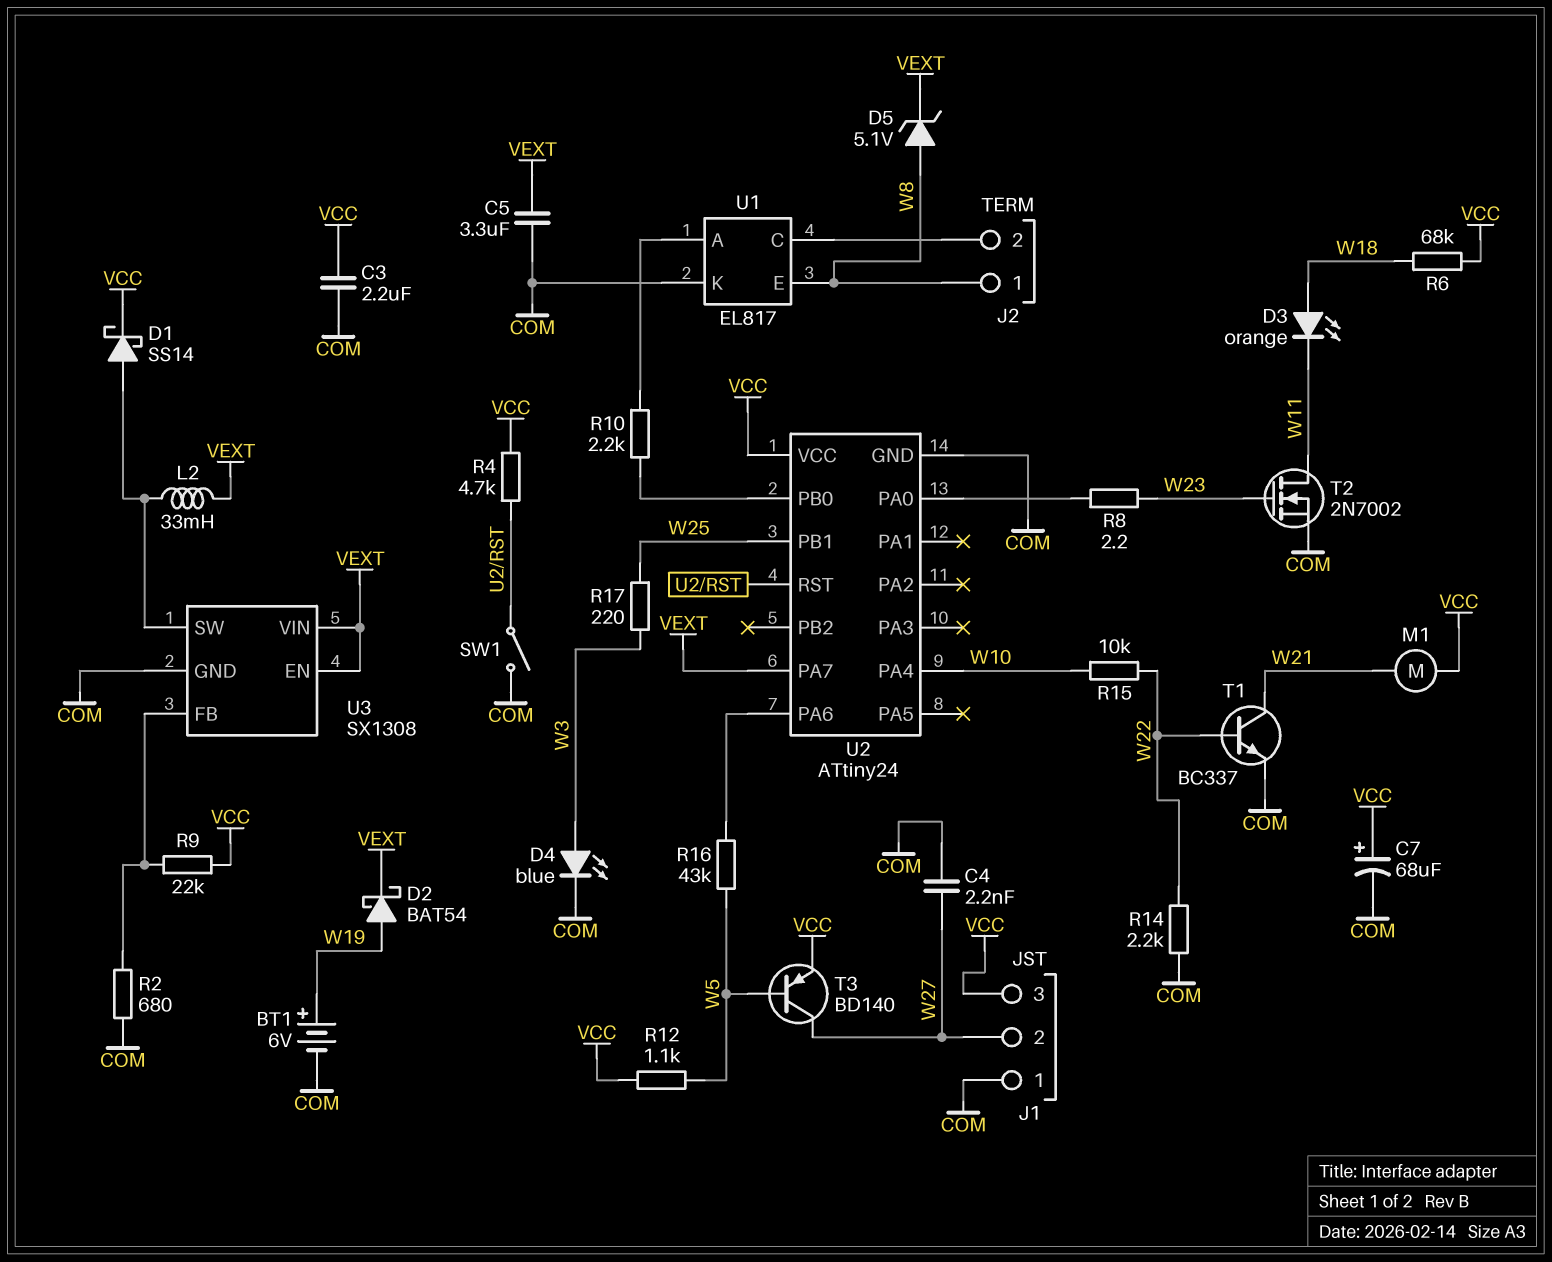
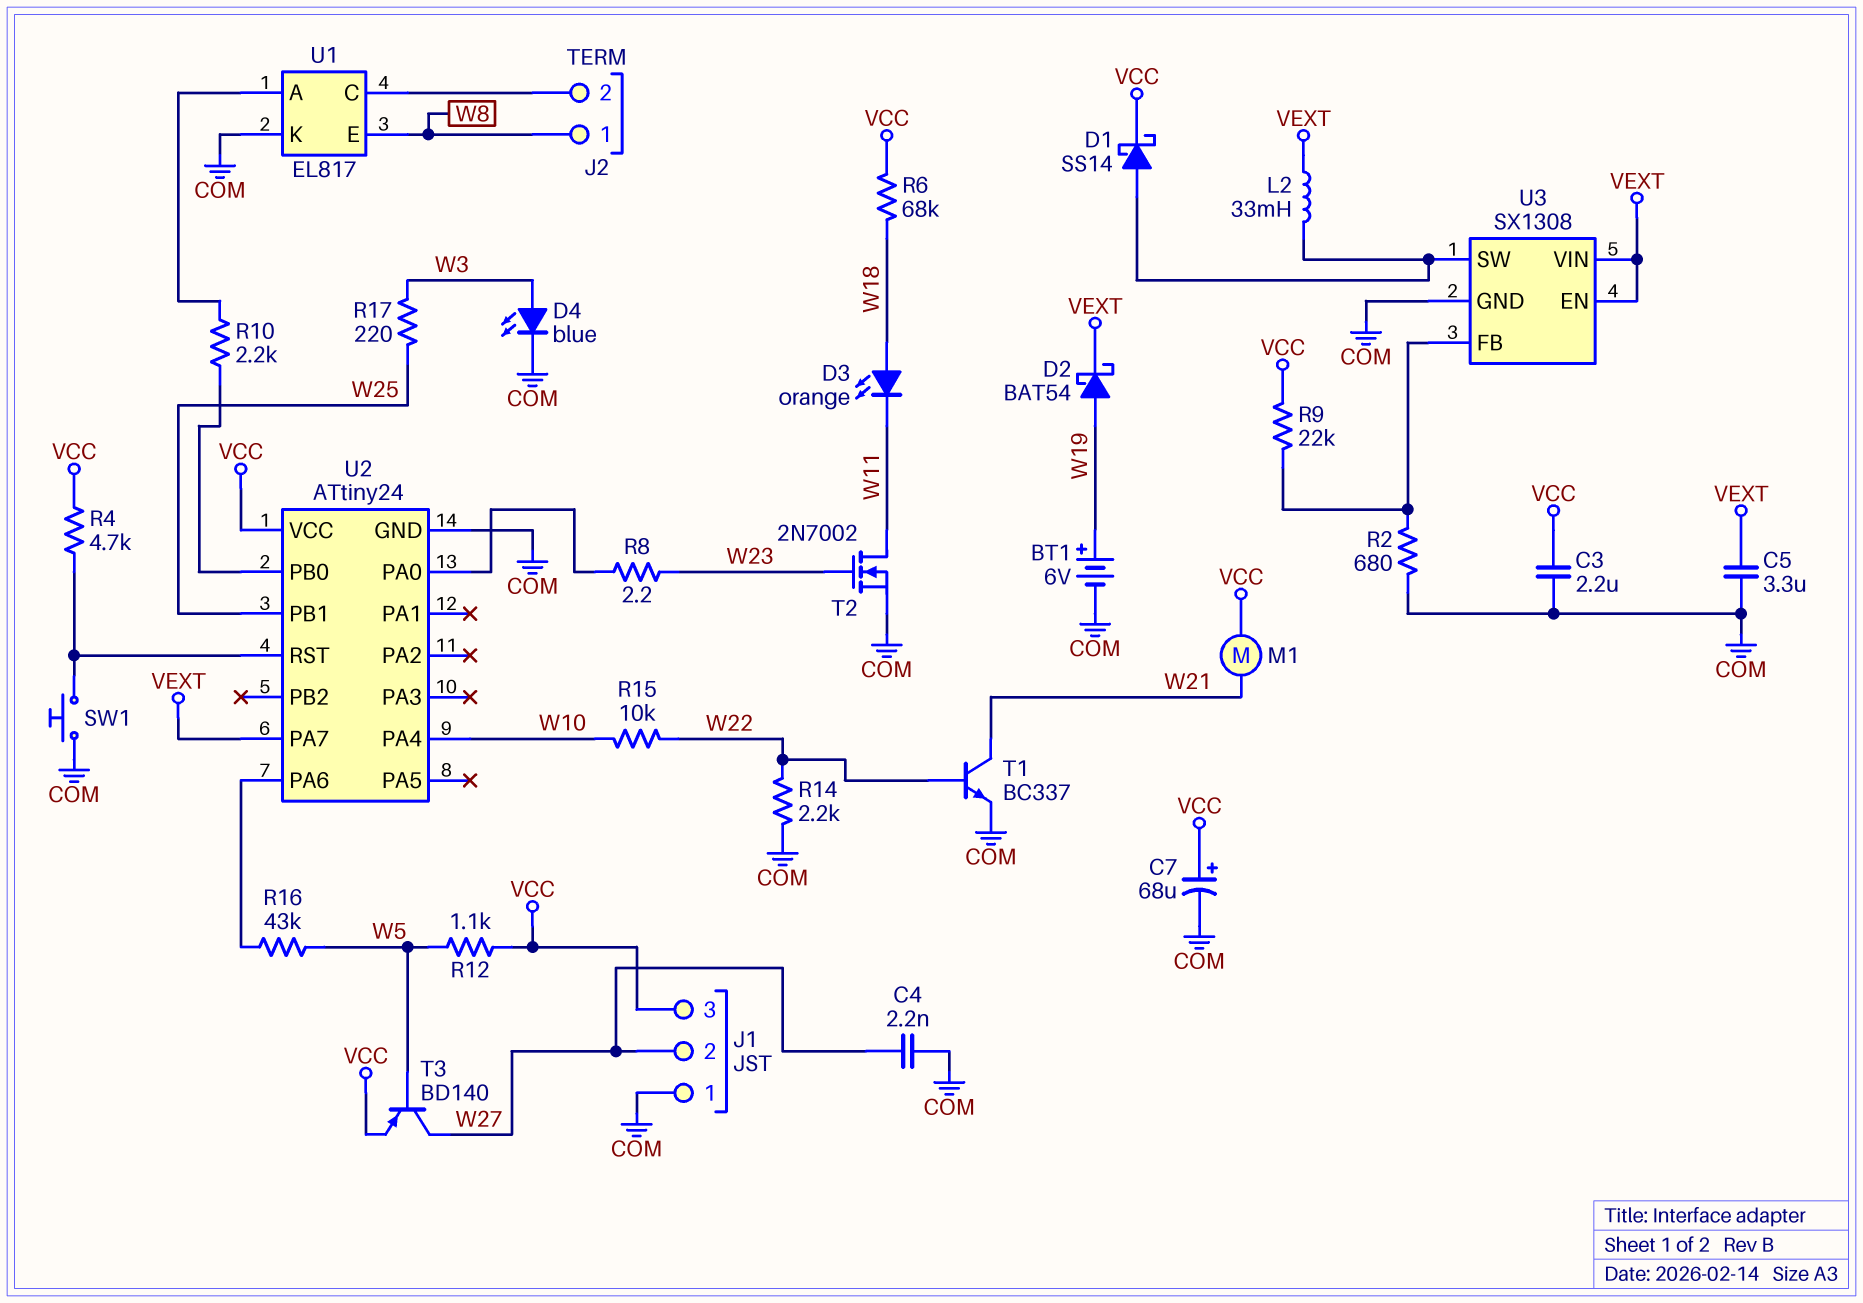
D5: zener 5.1V (A W8, K VEXT) -> none
SW1: switch (COM, U2/RST) -> button (COM, U2/RST)

